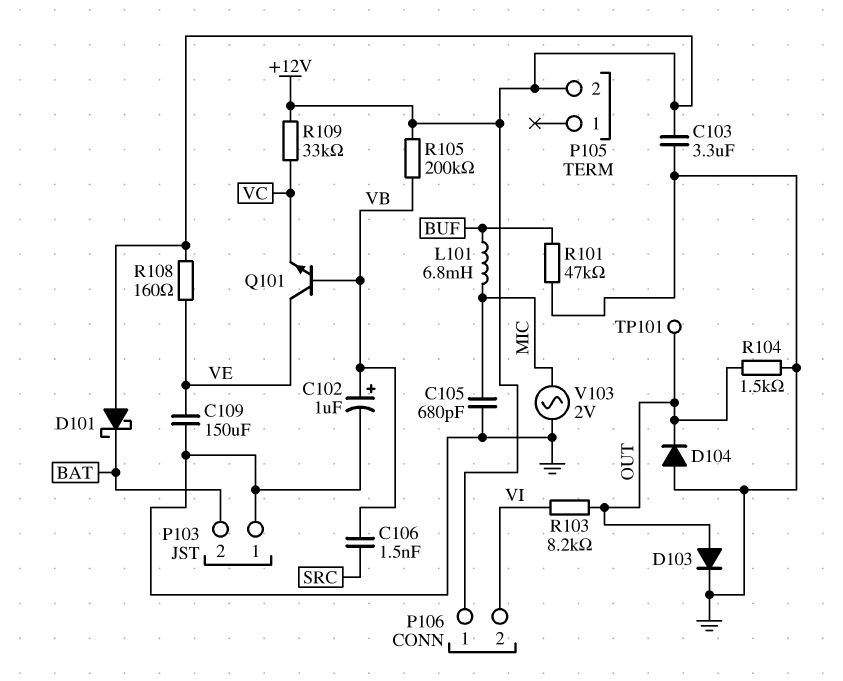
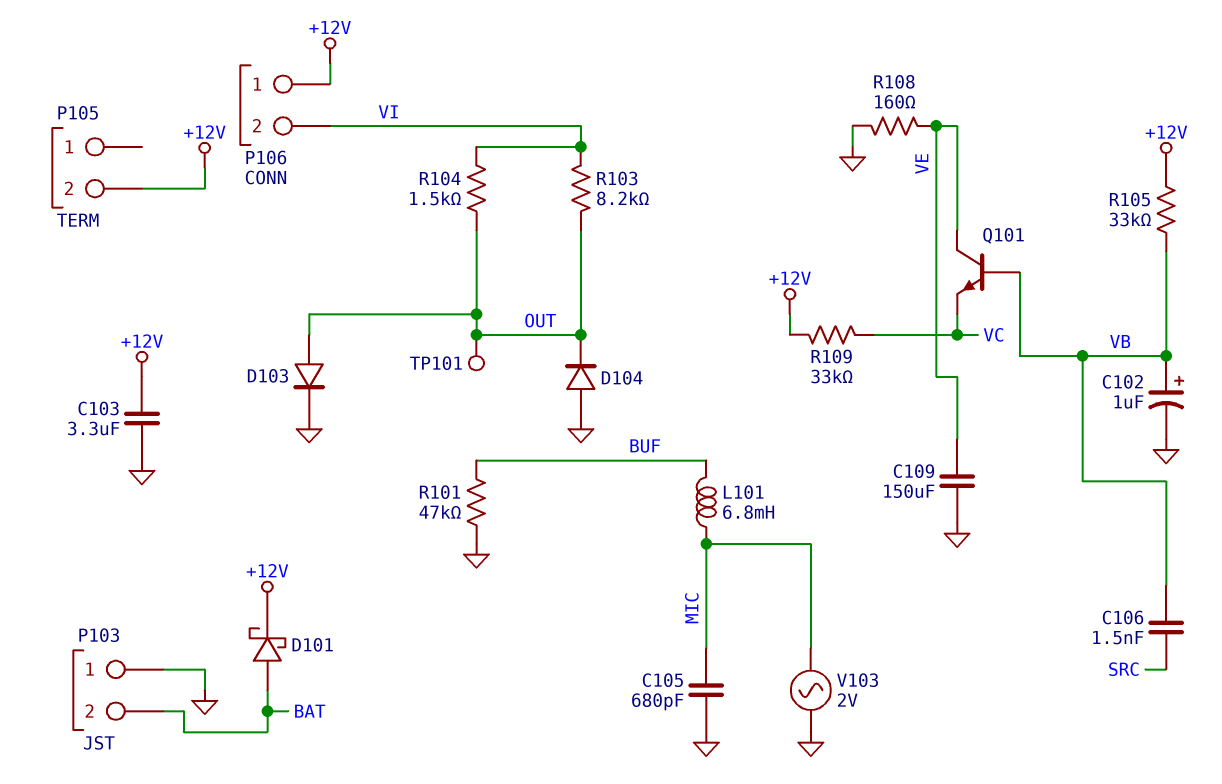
D101: schottky (A +12V, K BAT) -> schottky (A BAT, K +12V)
R104: 1.5k (GND, OUT) -> 1.5k (OUT, VI)
R105: 200k (+12V, VB) -> 33k (+12V, VB)
R108: 160 (+12V, VE) -> 160 (GND, VE)

